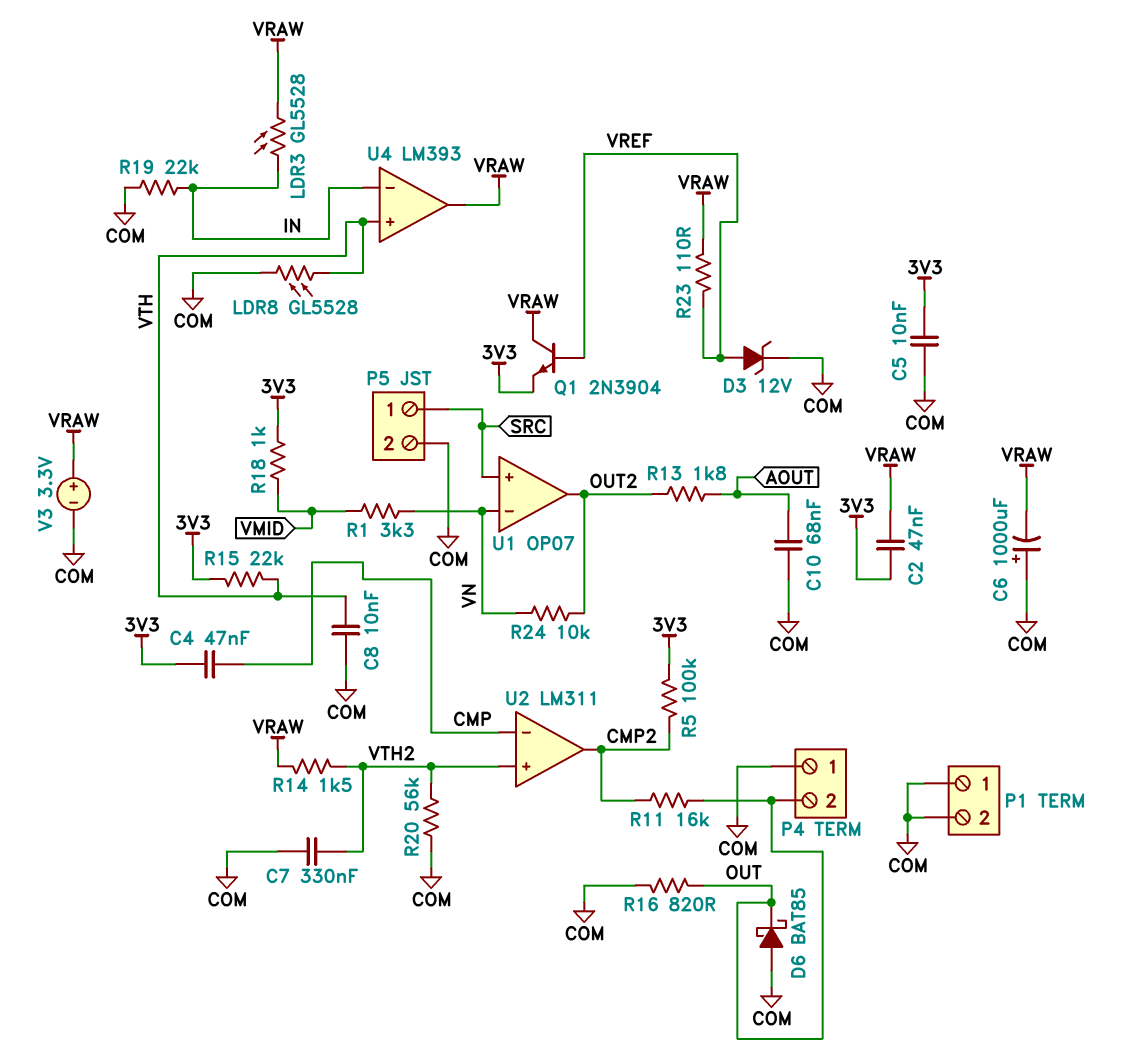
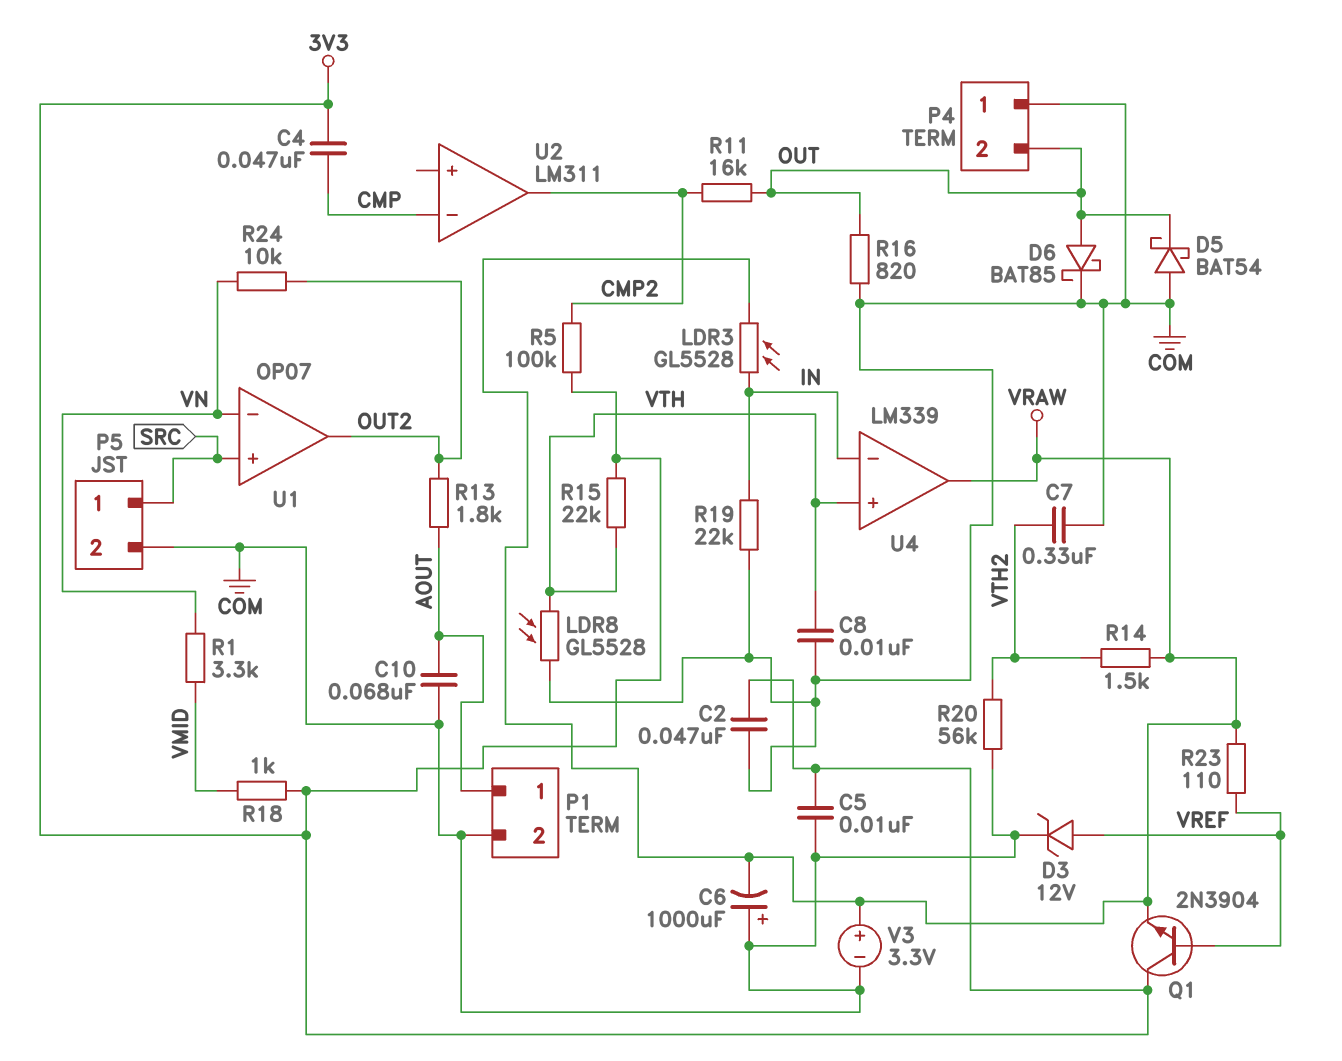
C2: 47nF (3V3, VRAW) -> 47nF (3V3, COM)
D5: none -> schottky BAT54 (A COM, K OUT)
D6: schottky BAT85 (A COM, K OUT) -> schottky BAT85 (A OUT, K COM)
P1 pin 1: COM -> AOUT
Q1: NPN 2N3904 (B VREF, C VRAW, E 3V3) -> NPN 2N3904 (B VREF, C 3V3, E VRAW)
U2 pin in+: VTH2 -> none
U4: LM393 -> LM339

